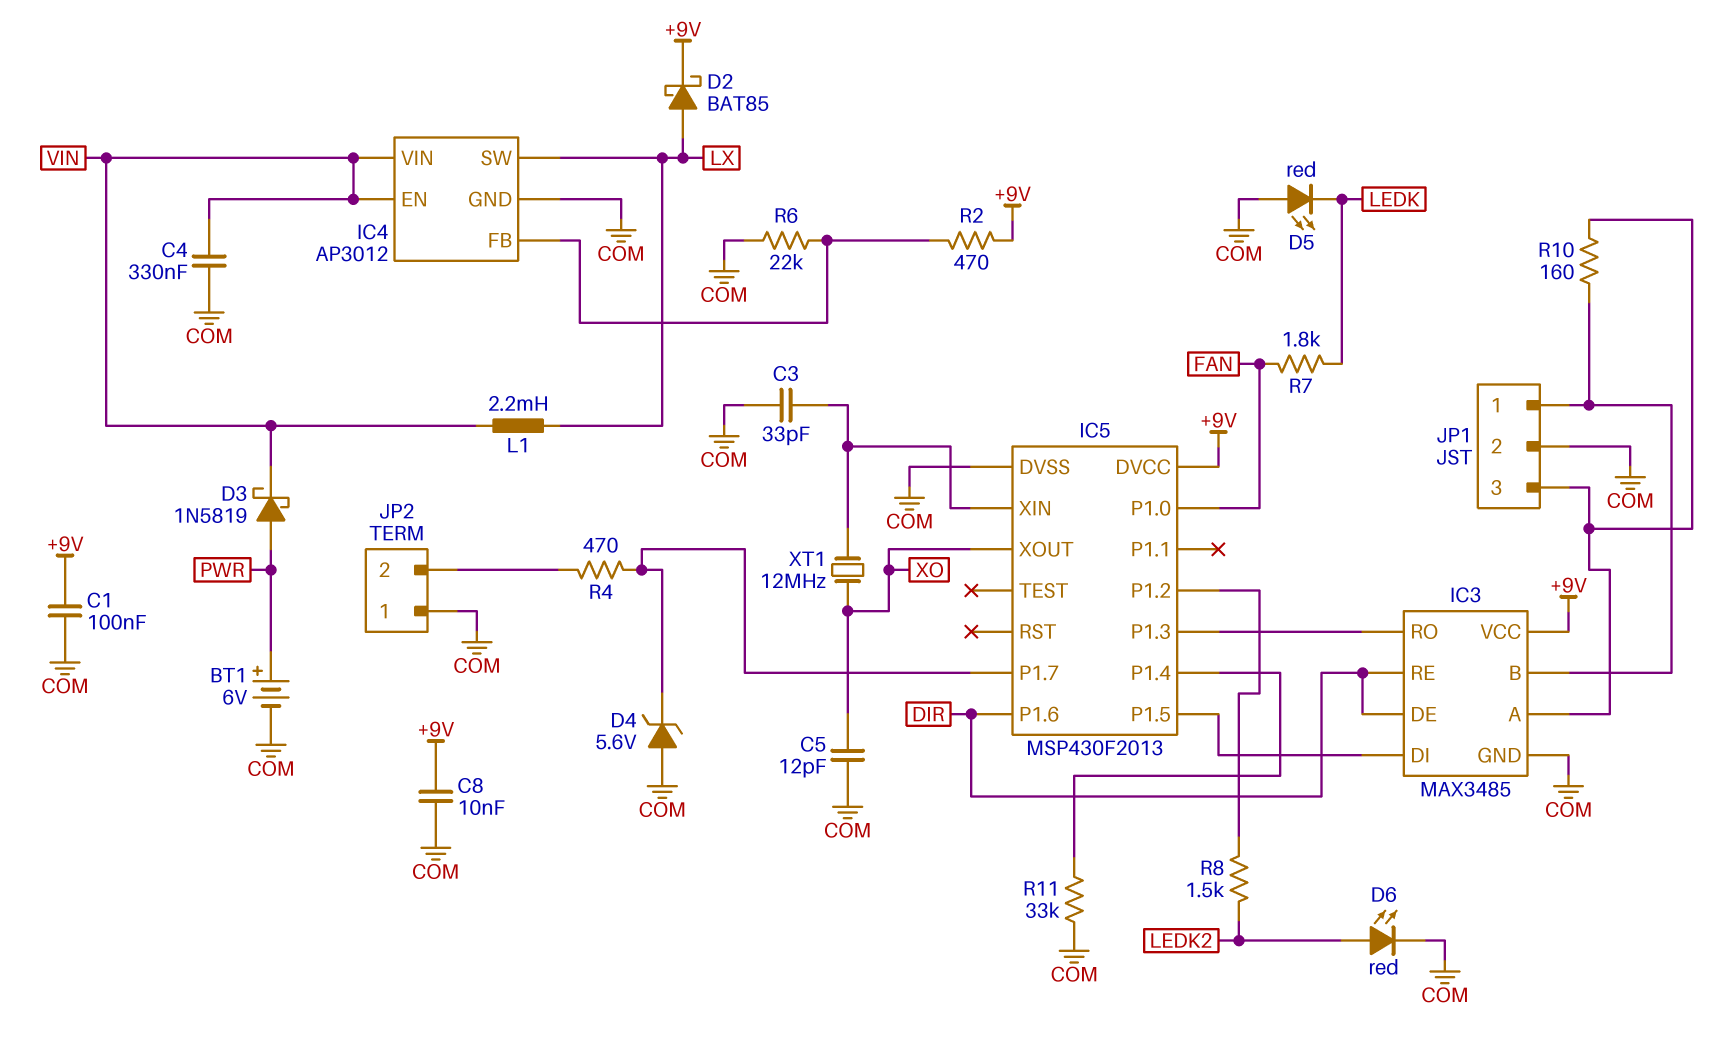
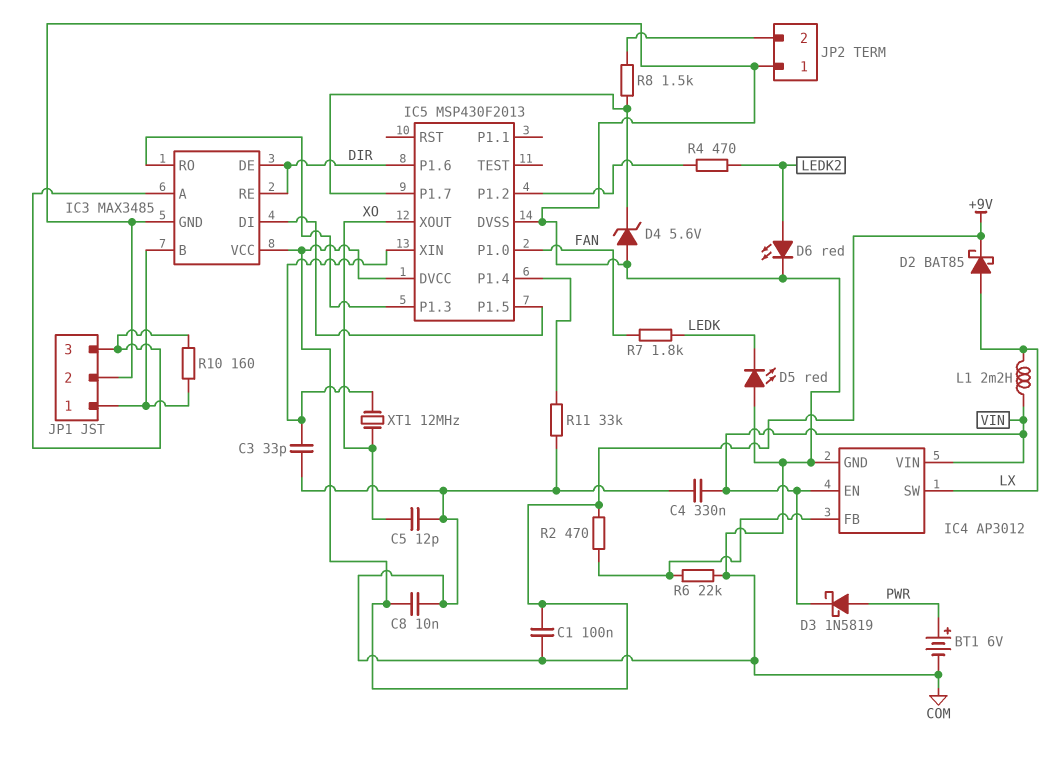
R4: 470 (IC5/P1.7, JP2/2) -> 470 (IC5/P1.2, LEDK2)
R8: 1.5k (IC5/P1.2, LEDK2) -> 1.5k (IC5/P1.7, JP2/2)

